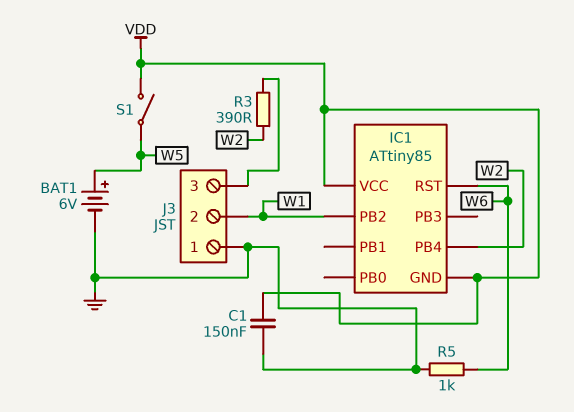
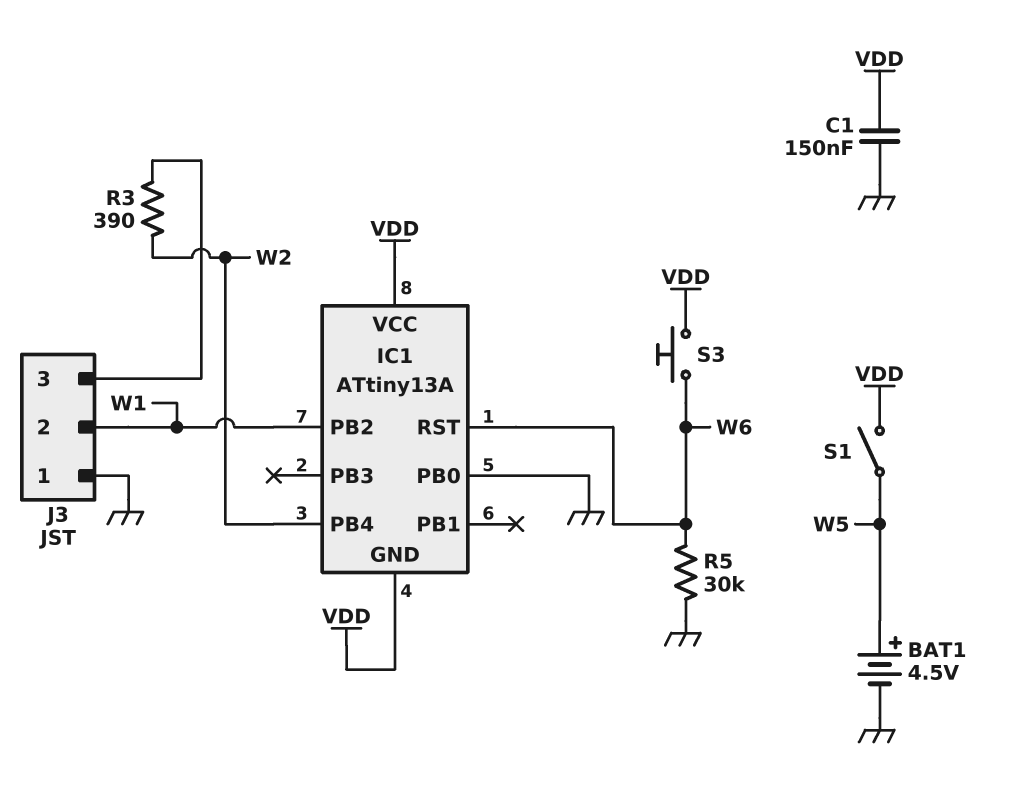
BAT1: 6V (plus W5, minus GND) -> 4.5V (plus W5, minus GND)
IC1: ATtiny85 -> ATtiny13A
IC1 pin PB0: none -> GND
R5: 1k (GND, W6) -> 30k (GND, W6)
S3: none -> button (VDD, W6)

